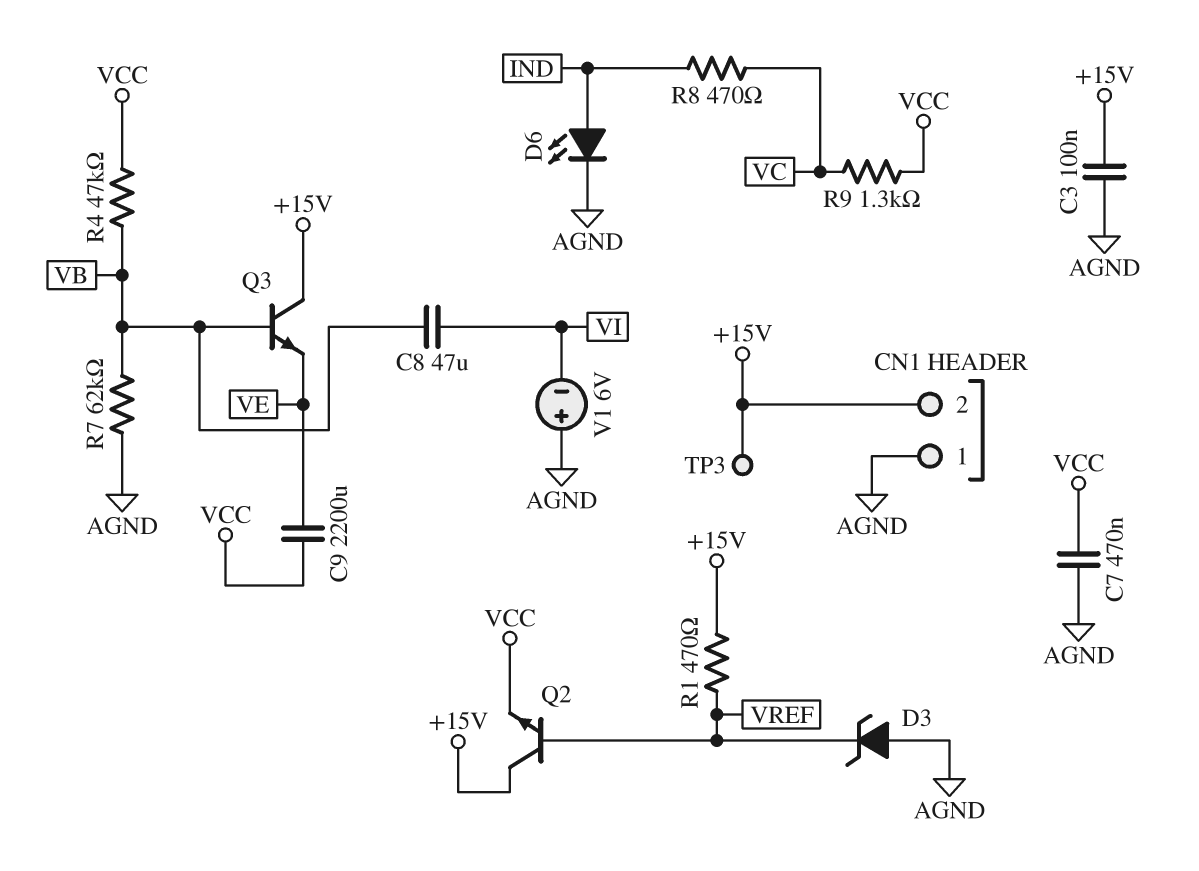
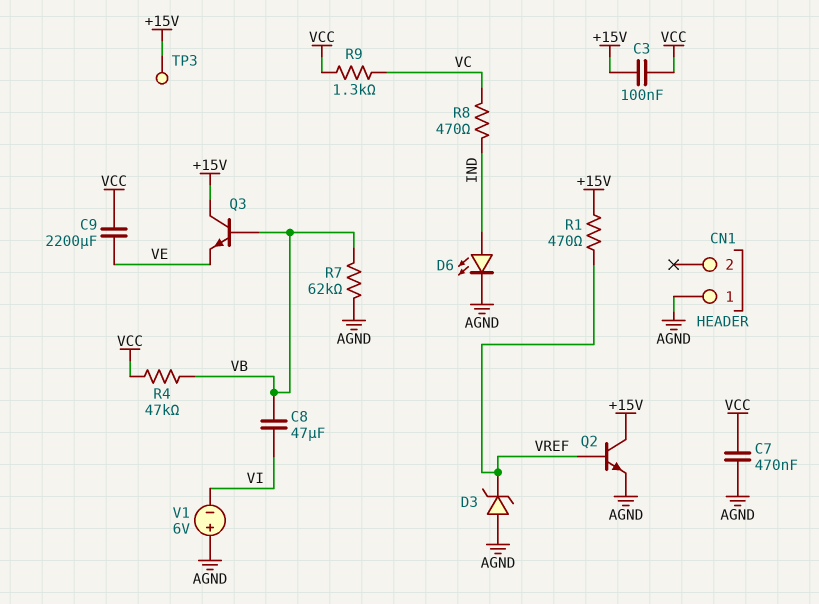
C3: 100nF (+15V, AGND) -> 100nF (+15V, VCC)
CN1 pin 2: +15V -> none
Q2: NPN (B VREF, C +15V, E VCC) -> NPN (B VREF, C +15V, E AGND)

